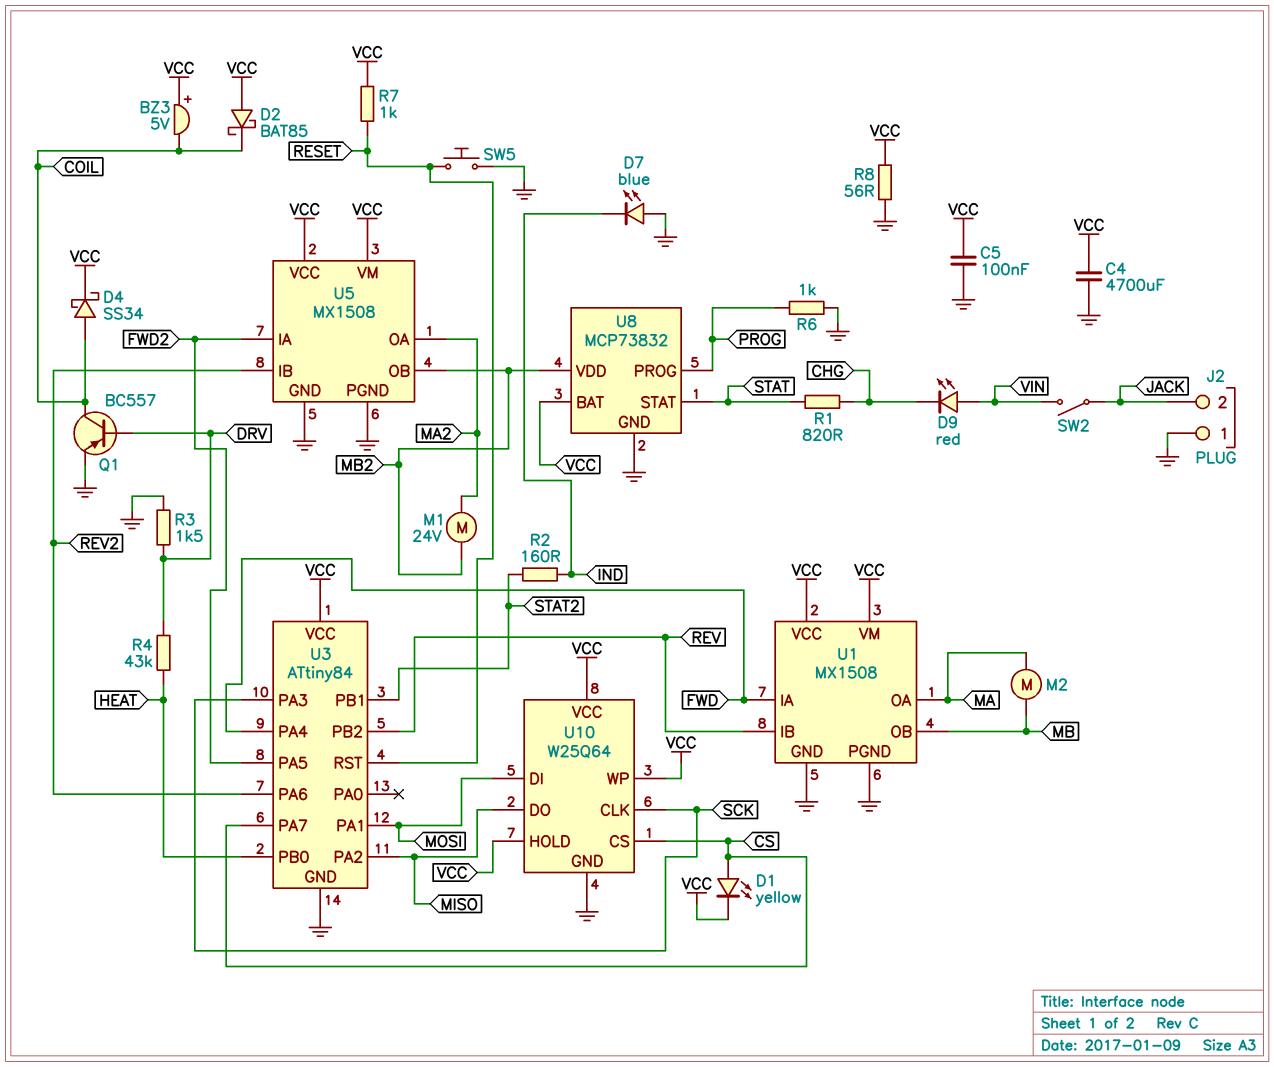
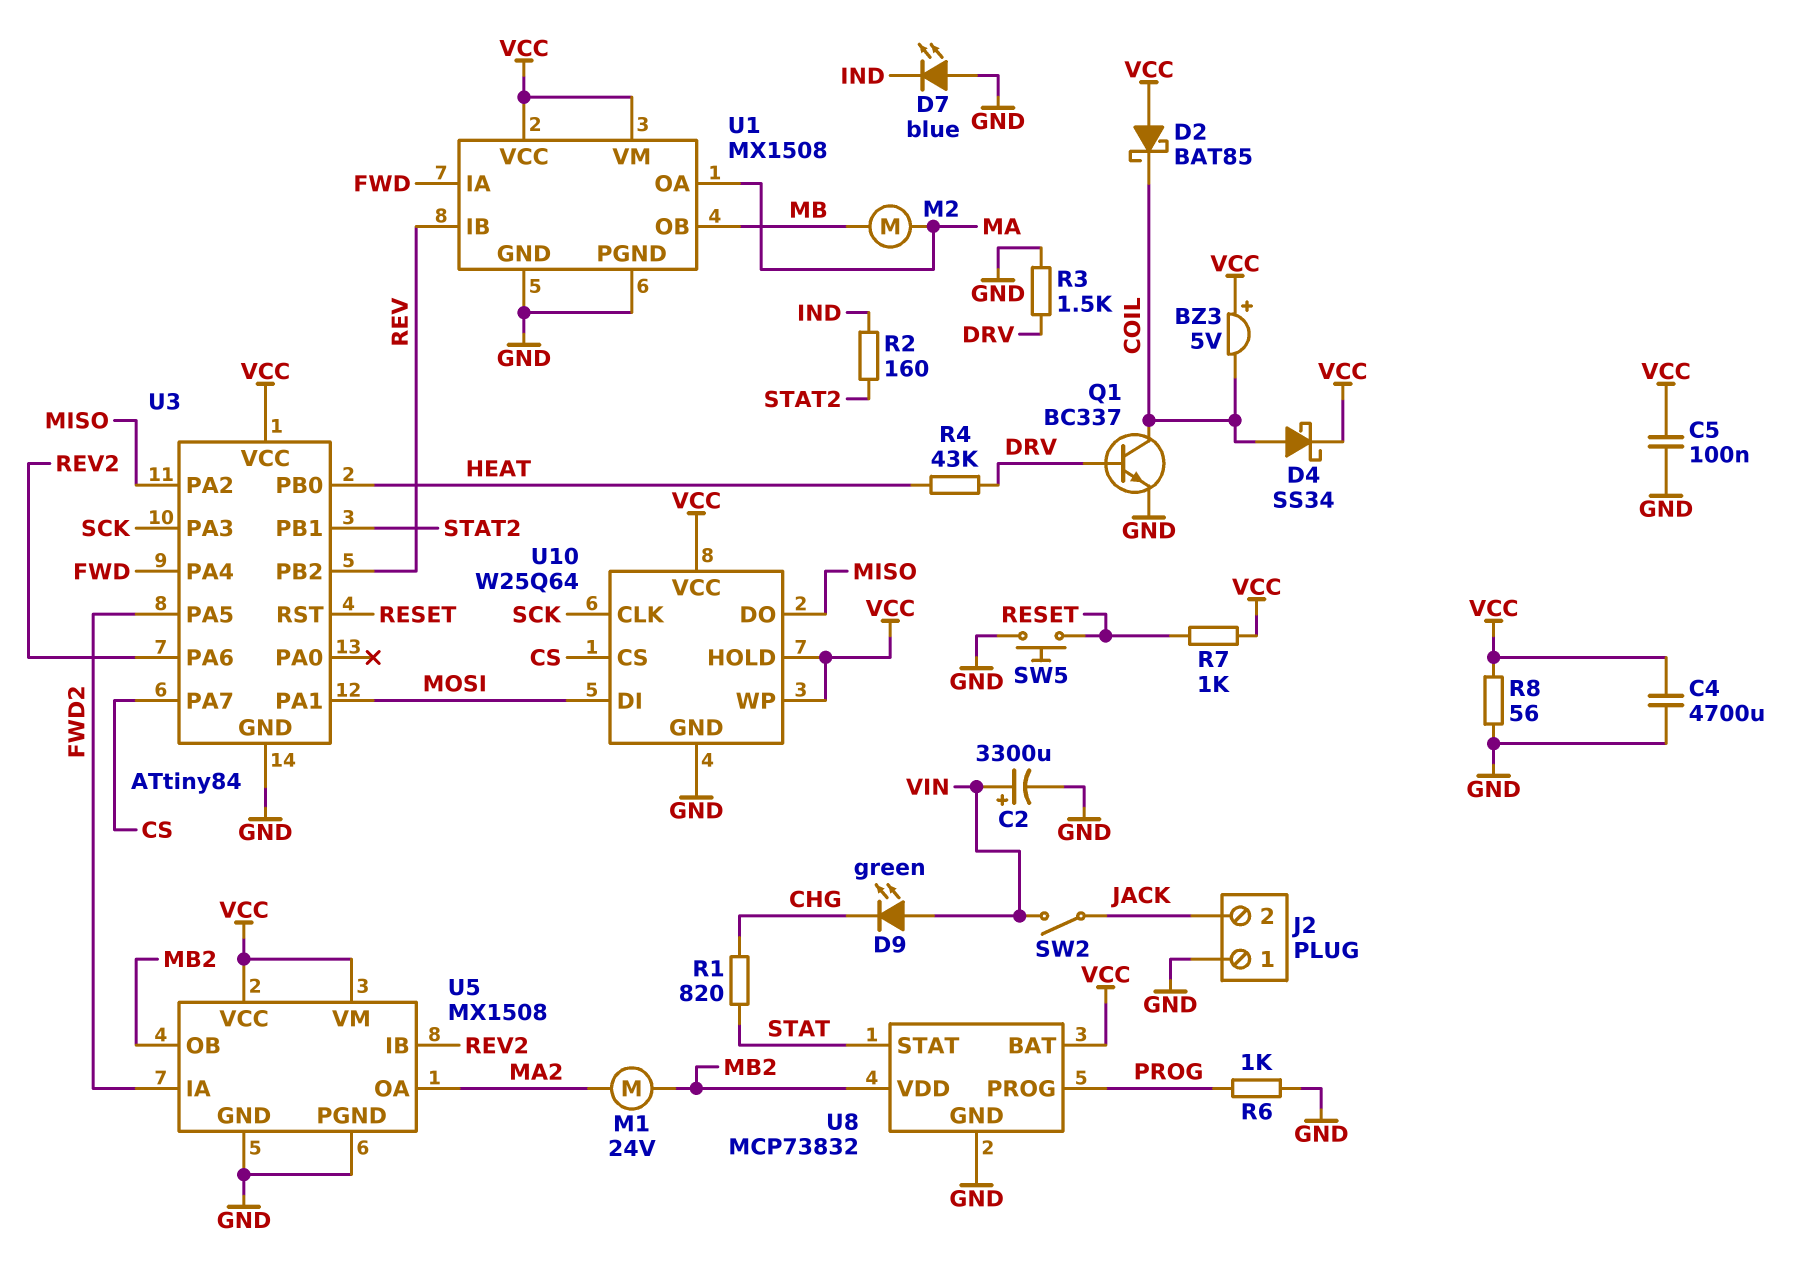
C2: none -> 3300uF (plus VIN, minus GND)
D1: LED yellow (A CS, K VCC) -> none
D9: LED red (A VIN, K CHG) -> LED green (A VIN, K CHG)
Q1: PNP BC557 (B DRV, C COIL, E GND) -> NPN BC337 (B DRV, C COIL, E GND)

